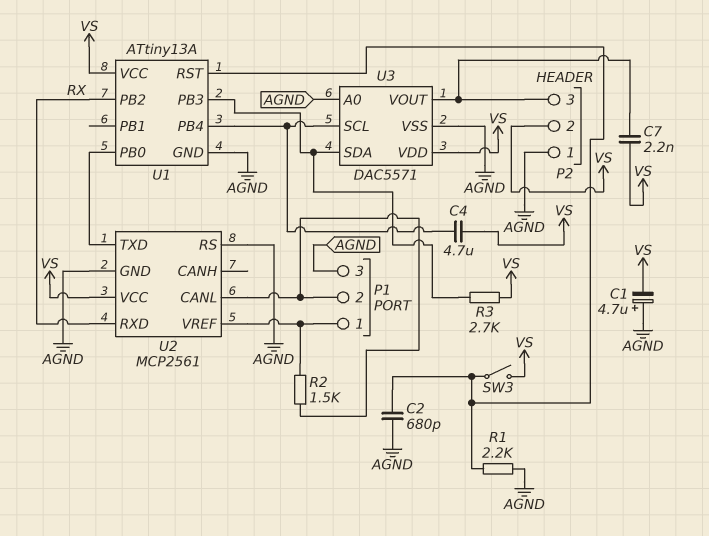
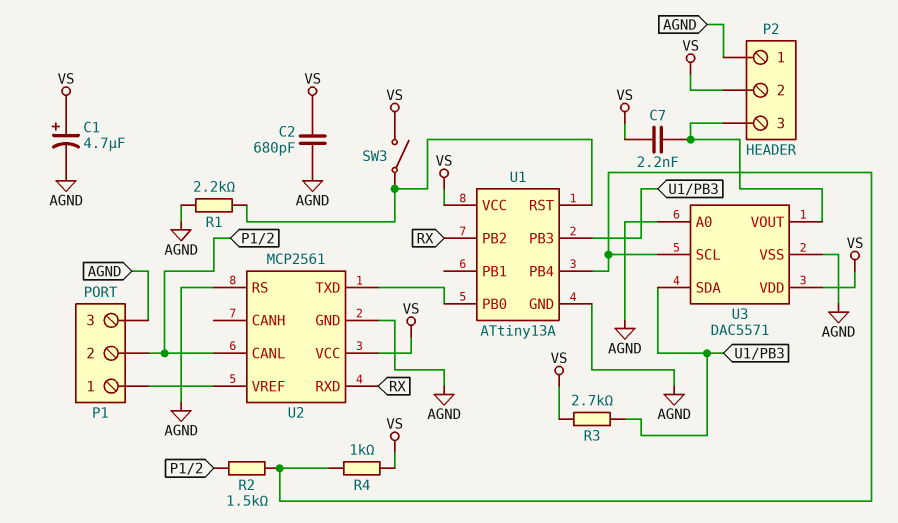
C1: 4.7uF (plus AGND, minus VS) -> 4.7uF (plus VS, minus AGND)
C2: 680pF (AGND, U1/RST) -> 680pF (AGND, VS)
C4: 4.7uF (U1/PB4, VS) -> none
R2: 1.5k (P1/1, P1/2) -> 1.5k (P1/2, U1/PB4)
R4: none -> 1k (U1/PB4, VS)

